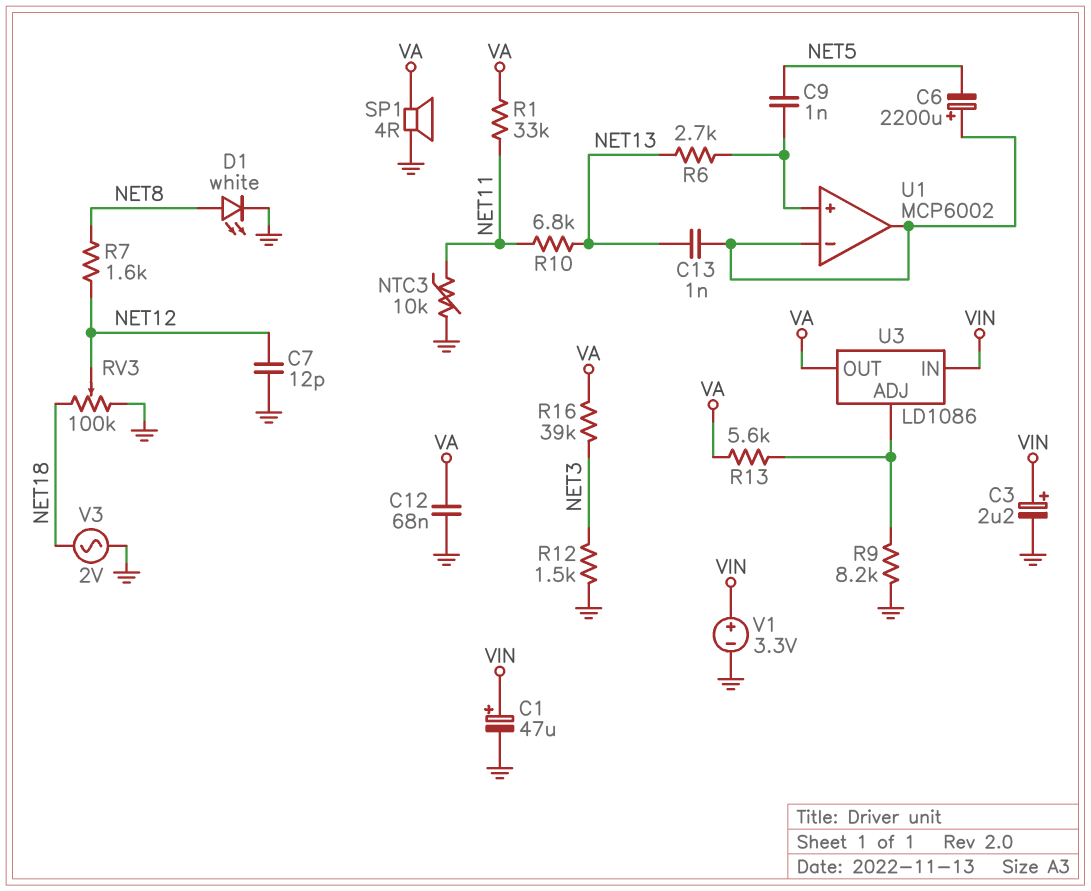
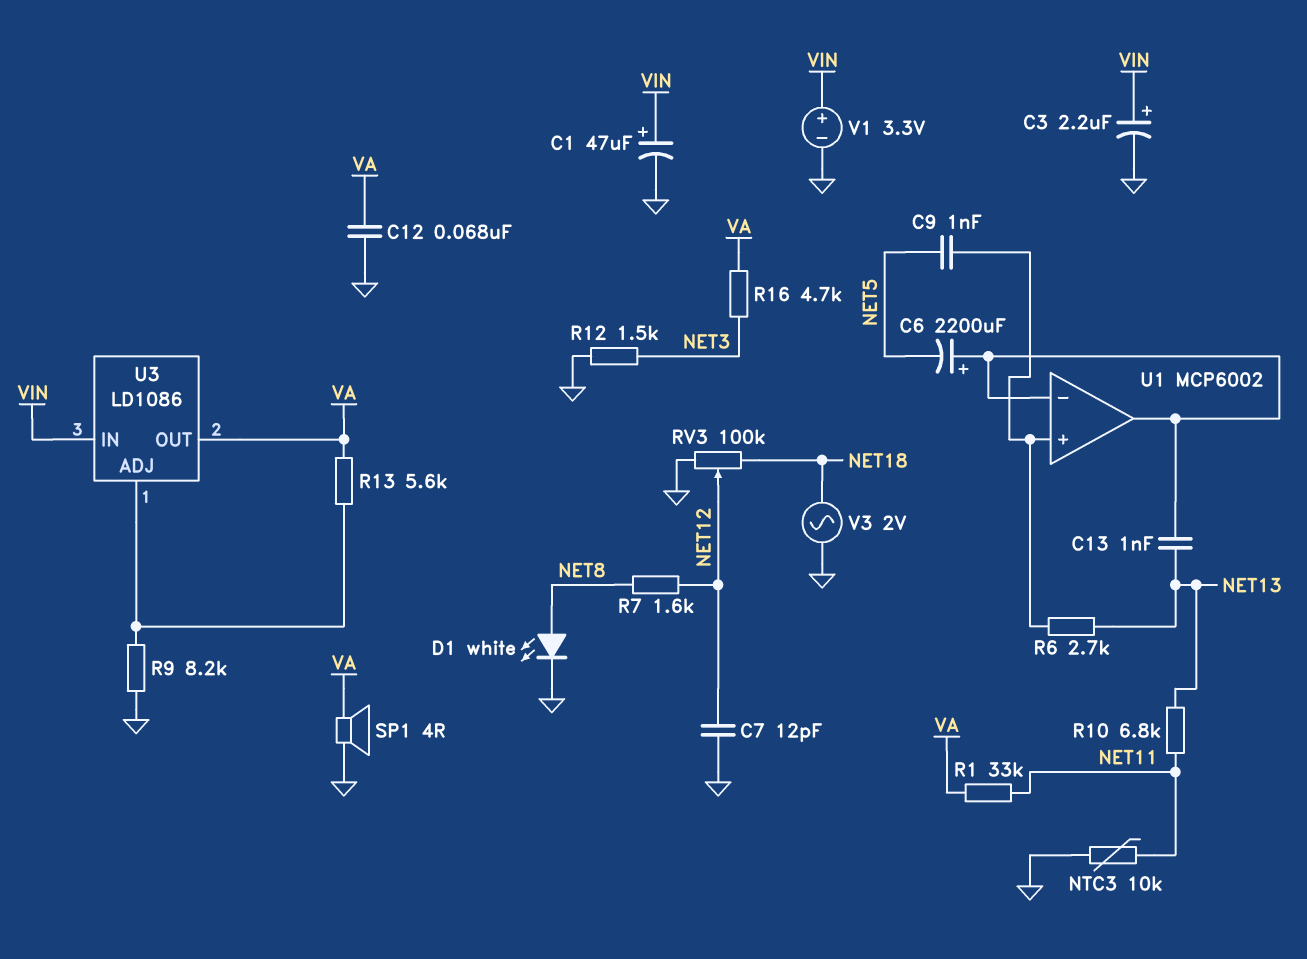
R16: 39k (NET3, VA) -> 4.7k (NET3, VA)

